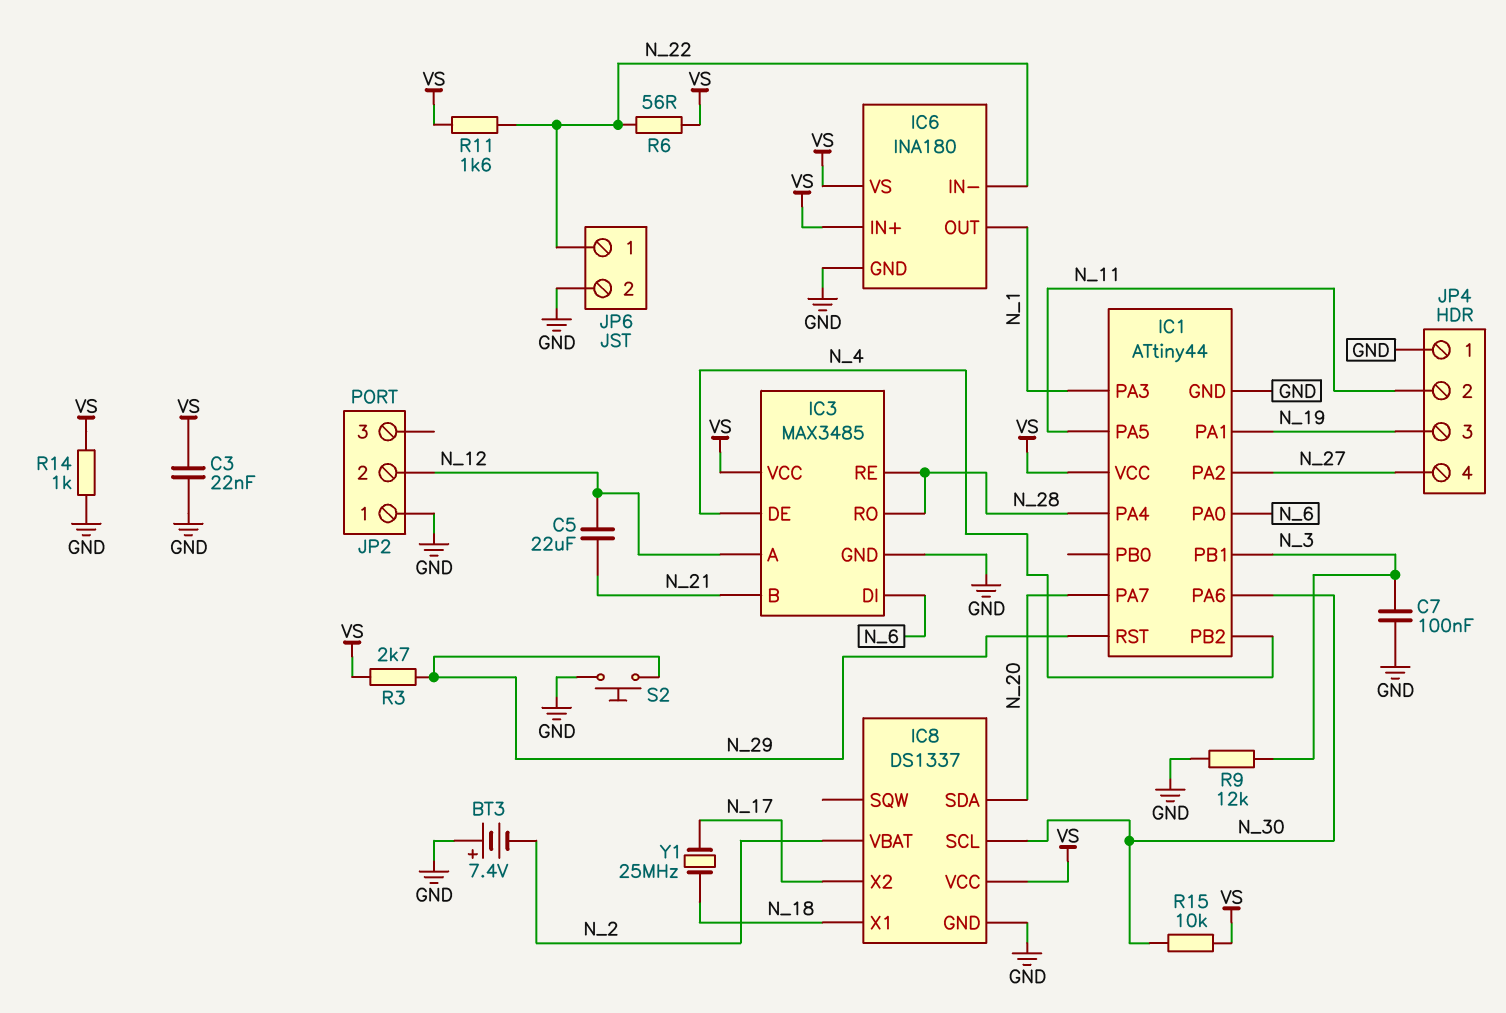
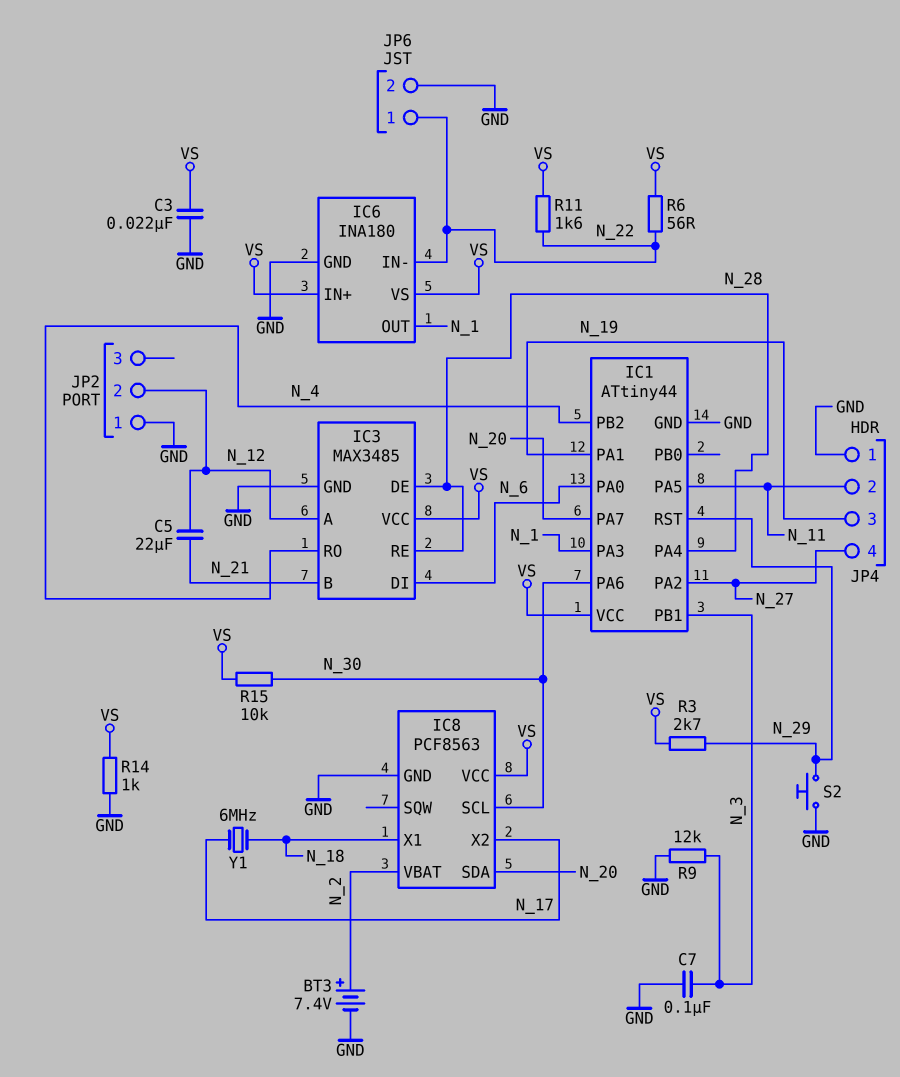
BT3: 7.4V (plus GND, minus N_2) -> 7.4V (plus N_2, minus GND)
IC3 pin DE: N_4 -> N_28
IC3 pin RO: N_28 -> N_4
IC8: DS1337 -> PCF8563
Y1: 25MHz (N_17, N_18) -> 6MHz (N_17, N_18)

